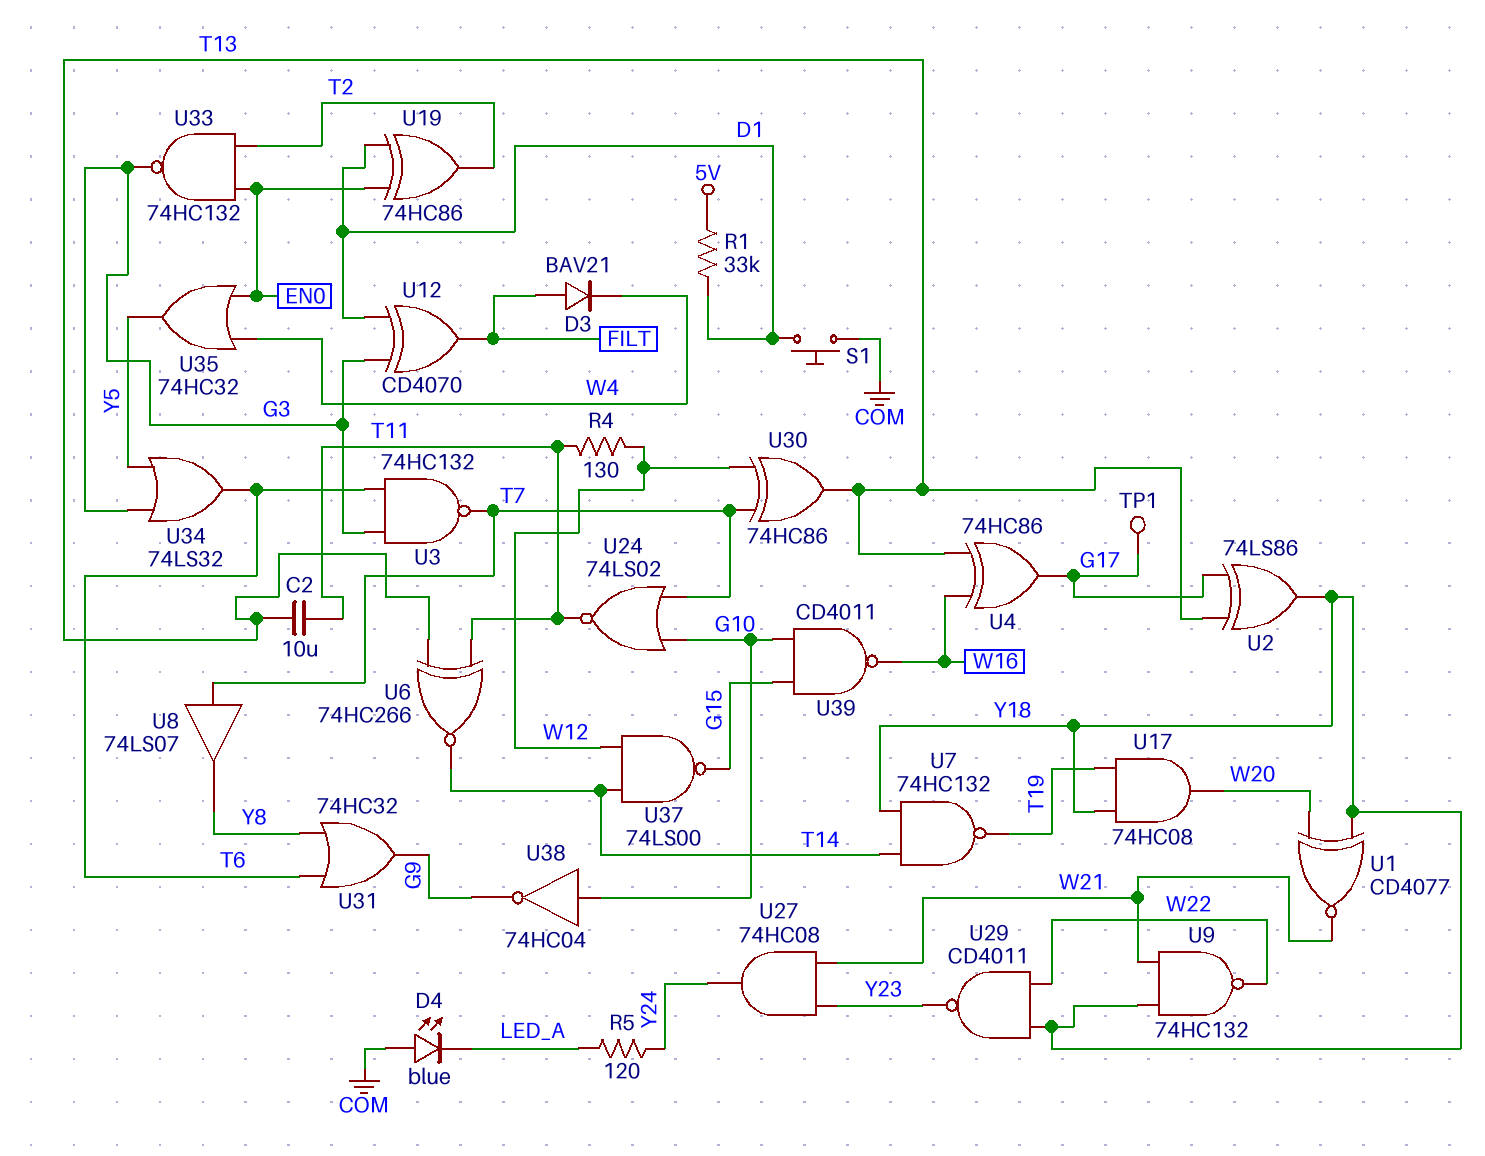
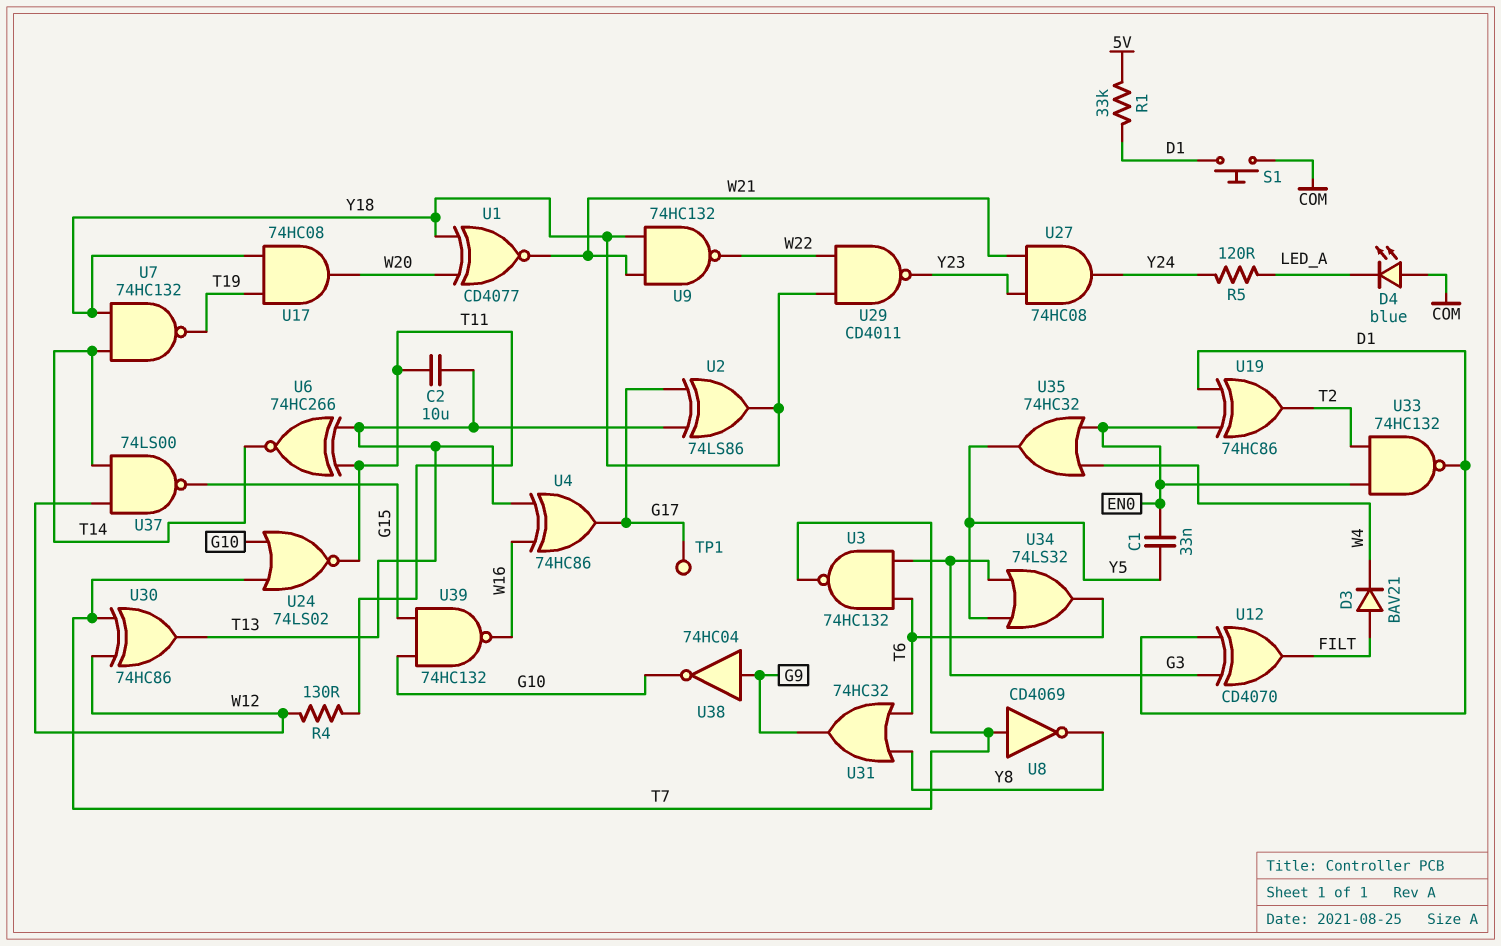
C1: none -> 33nF (EN0, Y5)
U8: buffer 74LS07 (in T7, out Y8) -> NOT CD4069 (in T7, out Y8)
U33: NAND 74HC132 (in EN0, in T2, out G3) -> NAND 74HC132 (in EN0, in T2, out D1)
U38: NOT 74HC04 (in G10, out G9) -> NOT 74HC04 (in G9, out G10)
U39: NAND CD4011 (in G10, in G15, out W16) -> NAND 74HC132 (in G10, in G15, out W16)

